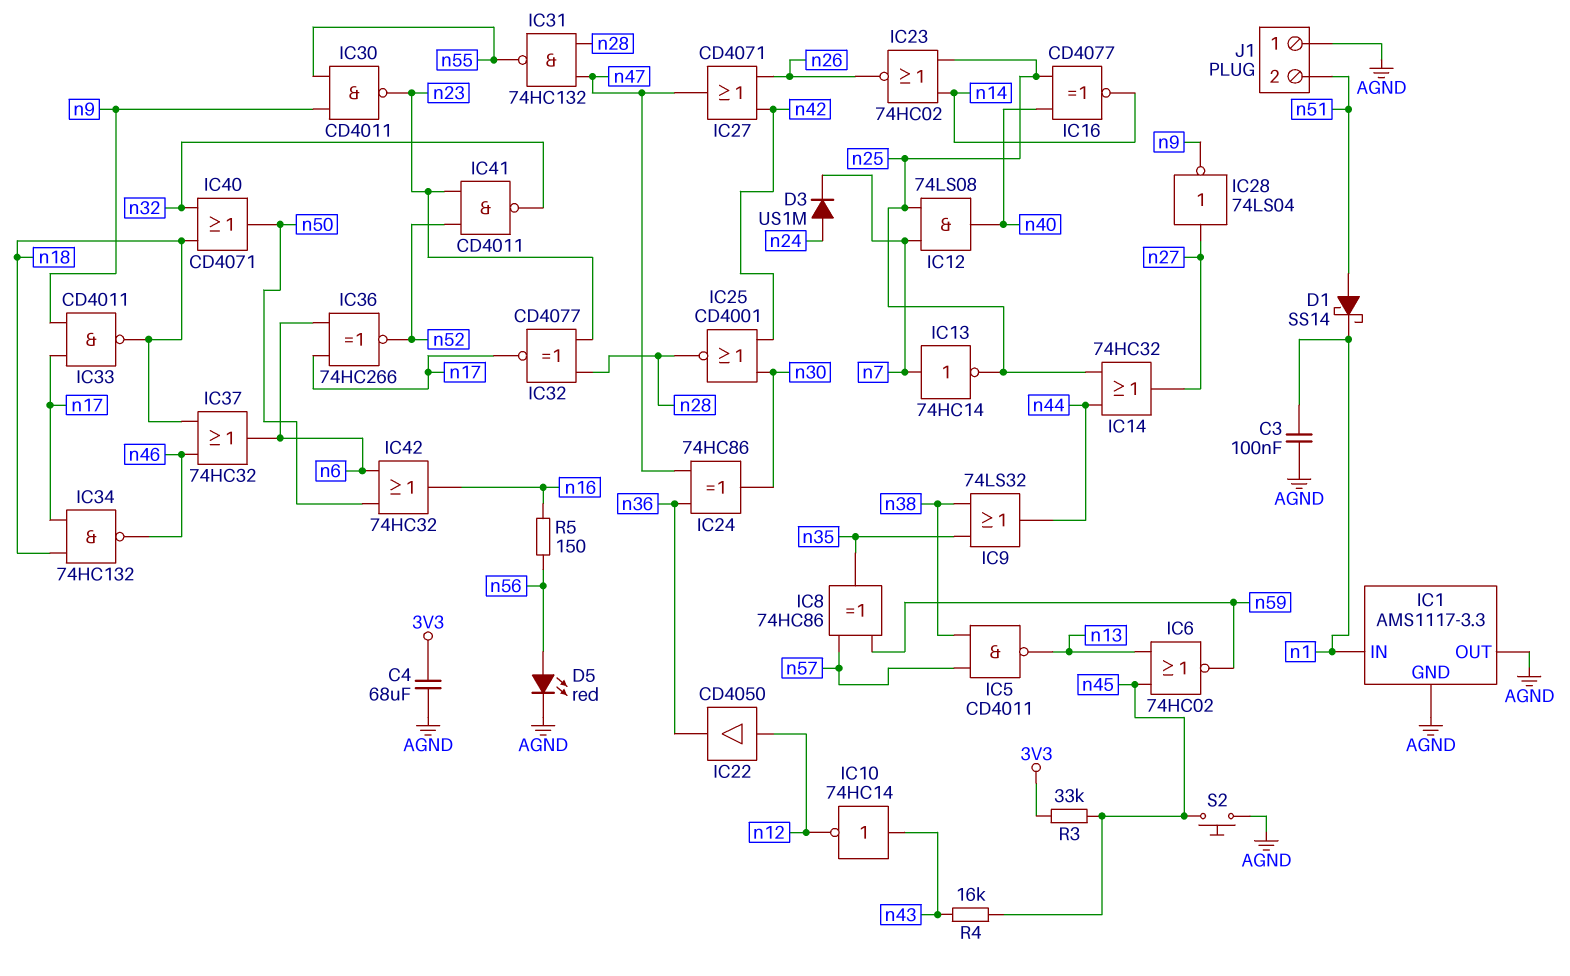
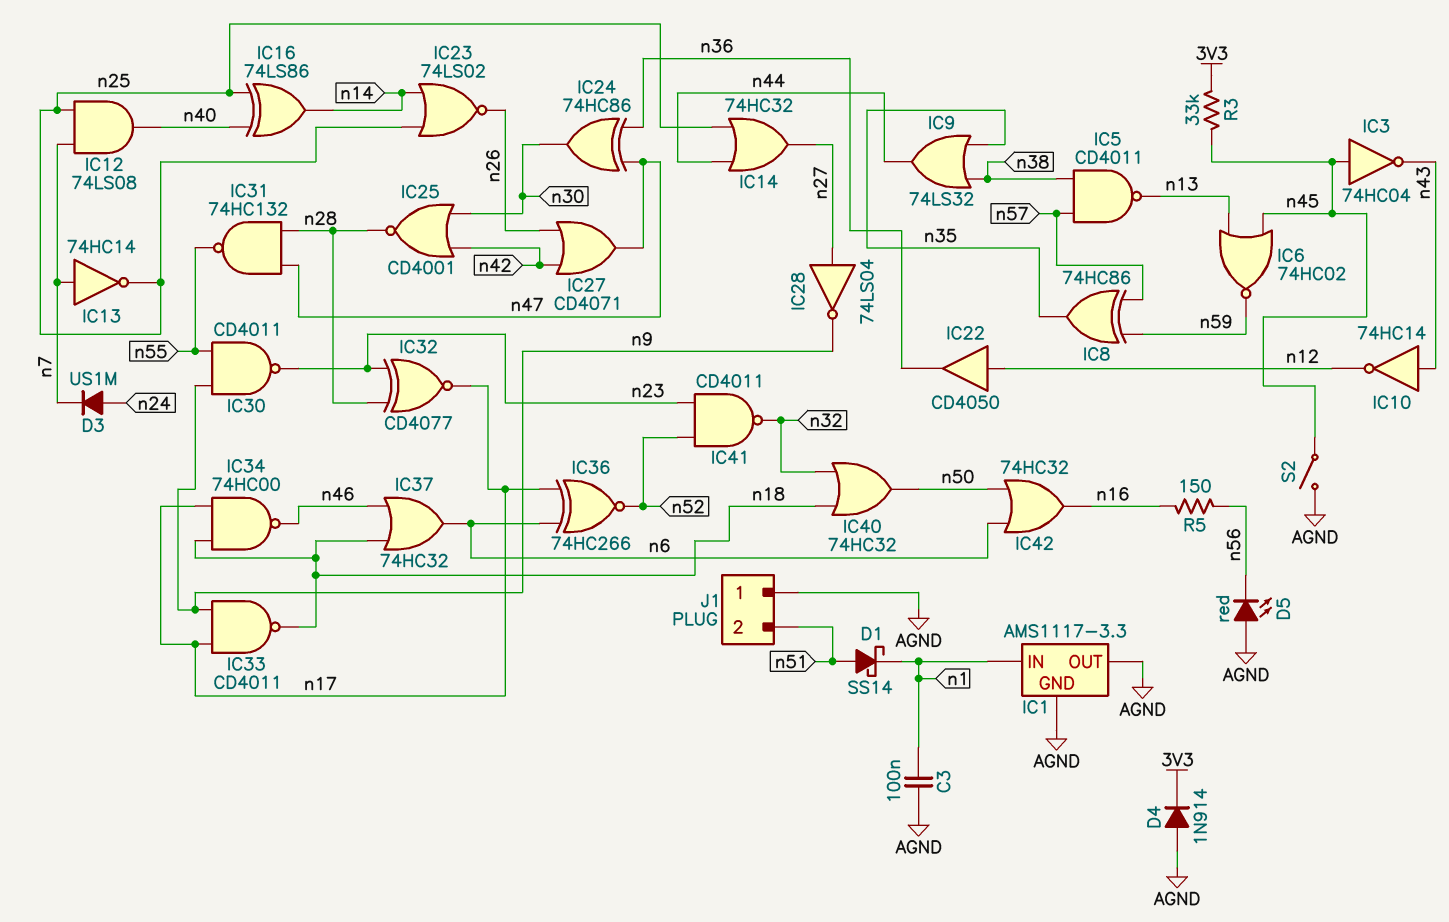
C4: 68uF (3V3, AGND) -> none
D4: none -> diode 1N914 (A AGND, K 3V3)
D5: LED red (A n56, K AGND) -> LED red (A AGND, K n56)
IC3: none -> NOT 74HC04 (in n45, out n43)
IC16: XNOR CD4077 (in n25, in n40, out n14) -> XOR 74LS86 (in n25, in n40, out n14)
IC23: NOR 74HC02 (in n14, in n25, out n26) -> NOR 74LS02 (in n14, in n25, out n26)
IC34: NAND 74HC132 (in n17, in n18, out n46) -> NAND 74HC00 (in n17, in n18, out n46)
IC40: OR CD4071 (in n18, in n32, out n50) -> OR 74HC32 (in n18, in n32, out n50)
R4: 16k (n43, n45) -> none
S2: button (AGND, n45) -> switch (AGND, n45)

